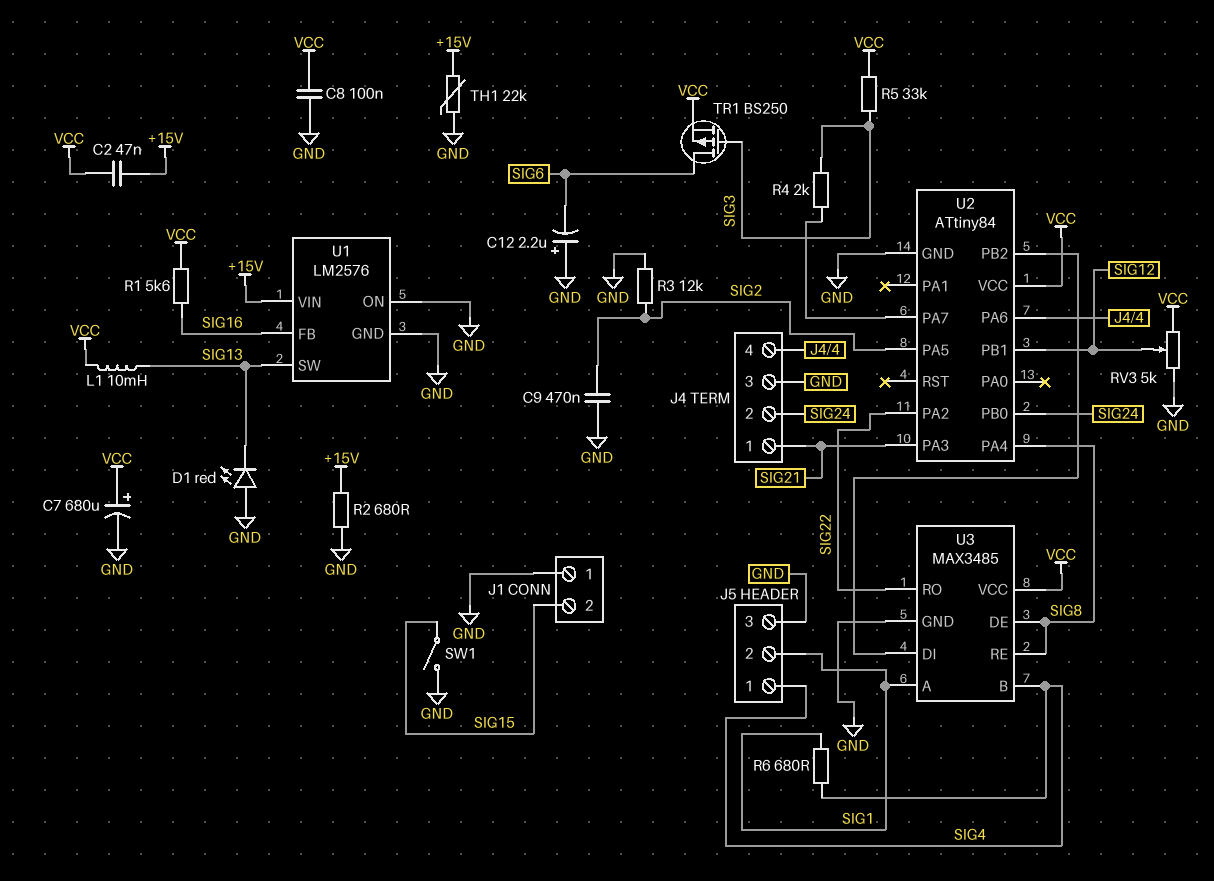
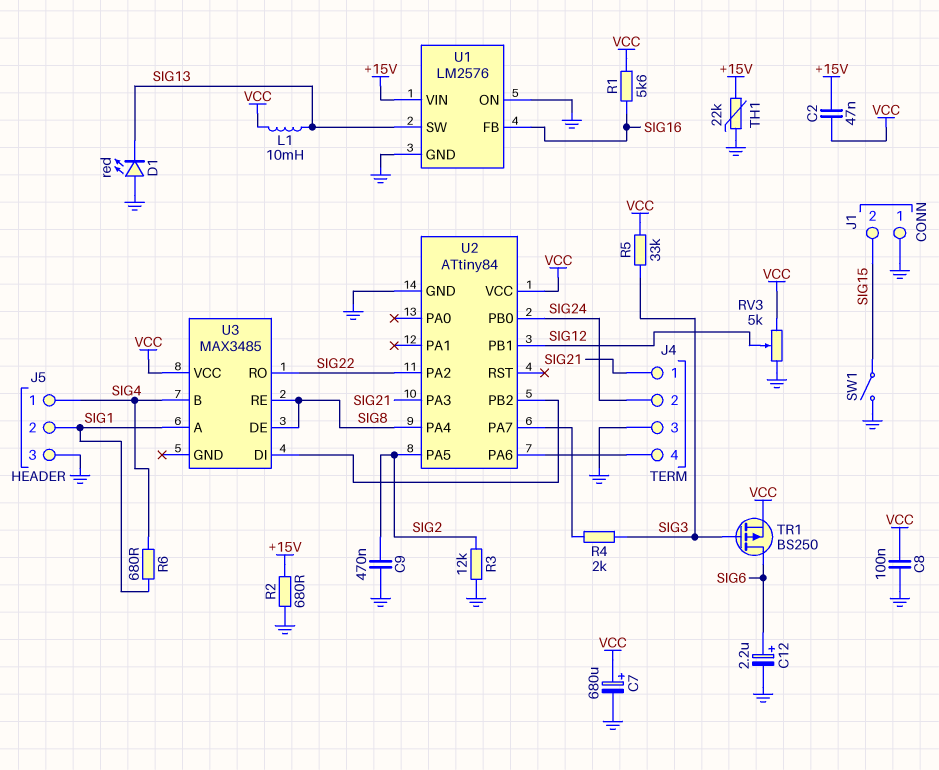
C12: 2.2uF (plus GND, minus SIG6) -> 2.2uF (plus SIG6, minus GND)
U3 pin GND: GND -> none

